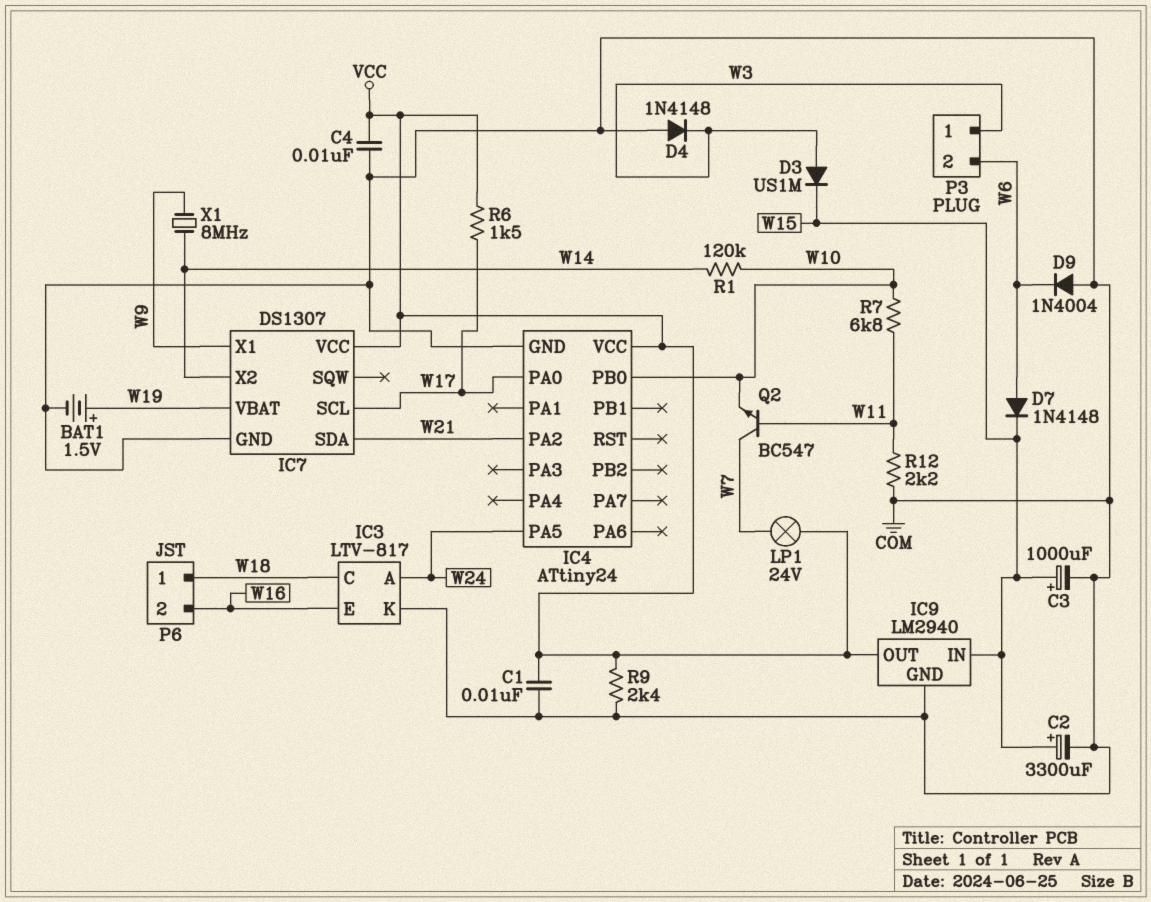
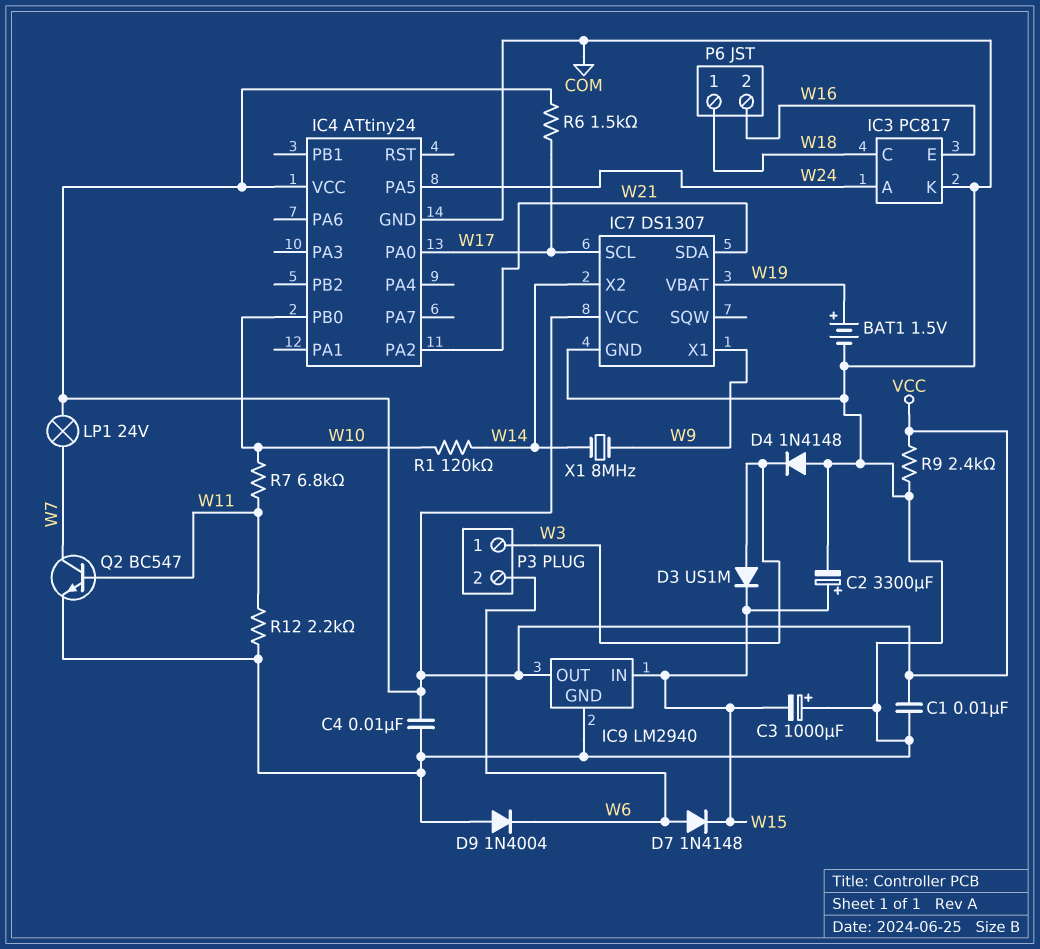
C3: 1000uF (plus W15, minus COM) -> 1000uF (plus COM, minus W15)
IC3: LTV-817 -> PC817
Q2: NPN BC547 (B W11, C W7, E W10) -> NPN BC547 (B W11, C W7, E COM)

